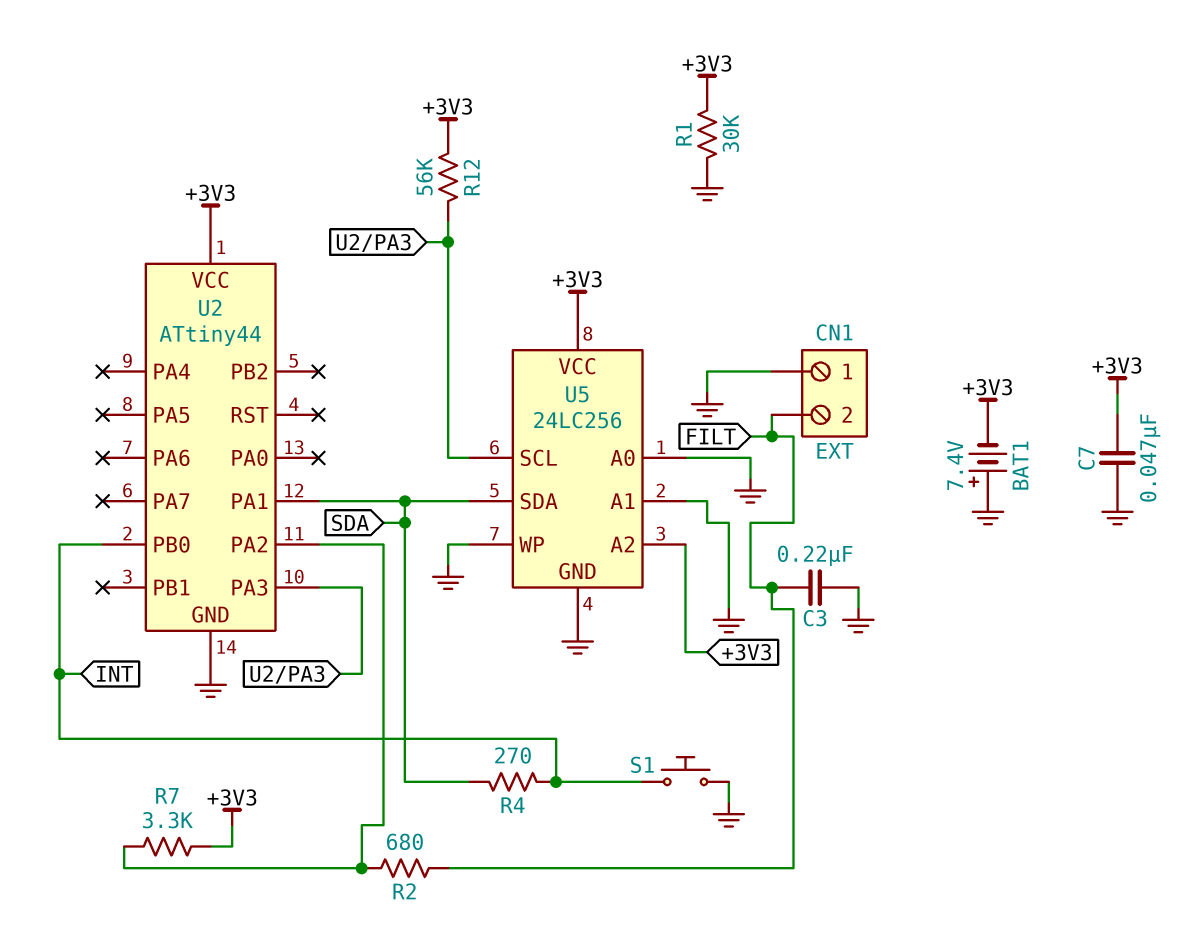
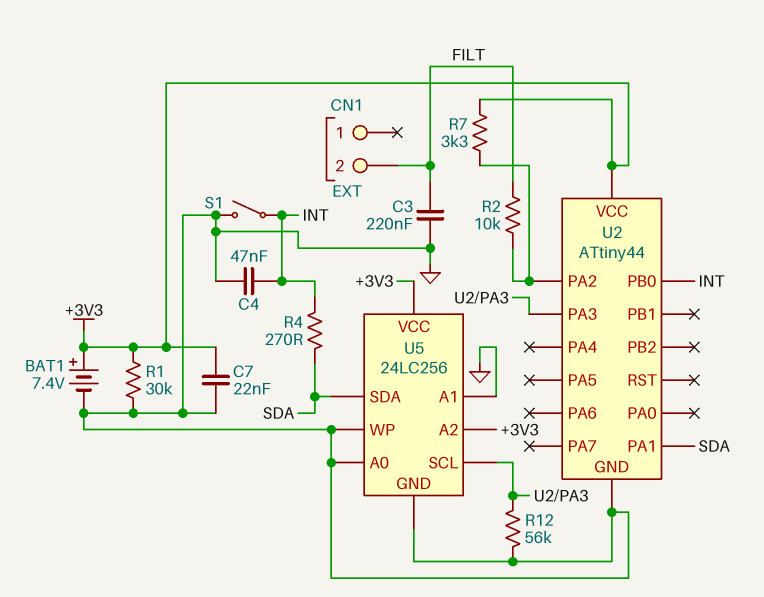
BAT1: 7.4V (plus GND, minus +3V3) -> 7.4V (plus +3V3, minus GND)
C4: none -> 47nF (GND, INT)
C7: 47nF (+3V3, GND) -> 22nF (+3V3, GND)
CN1 pin 1: GND -> none
R2: 680 (FILT, U2/PA2) -> 10k (FILT, U2/PA2)
R12: 56k (+3V3, U2/PA3) -> 56k (GND, U2/PA3)
S1: button (GND, INT) -> switch (GND, INT)

